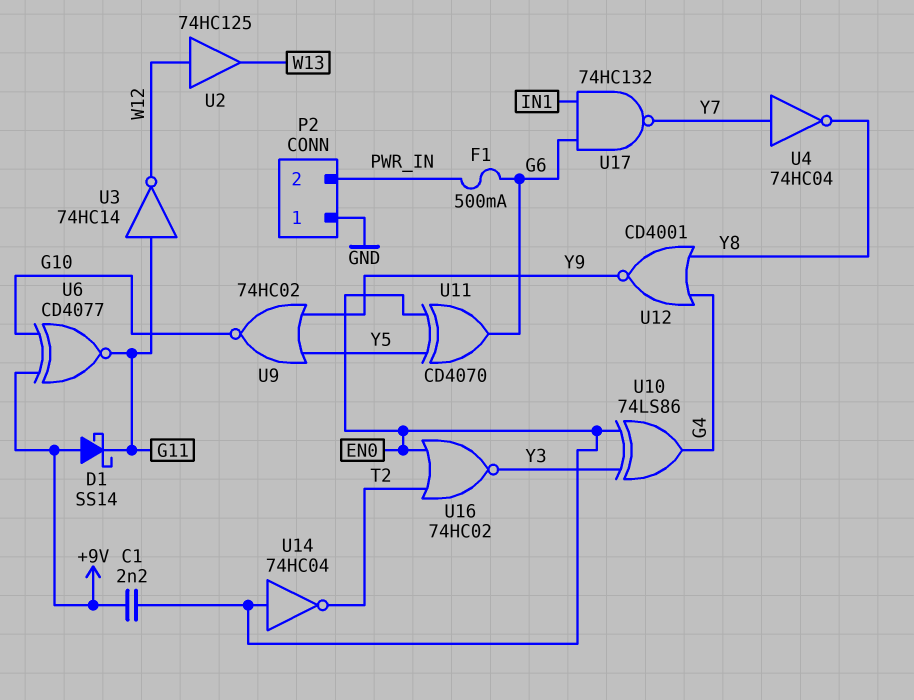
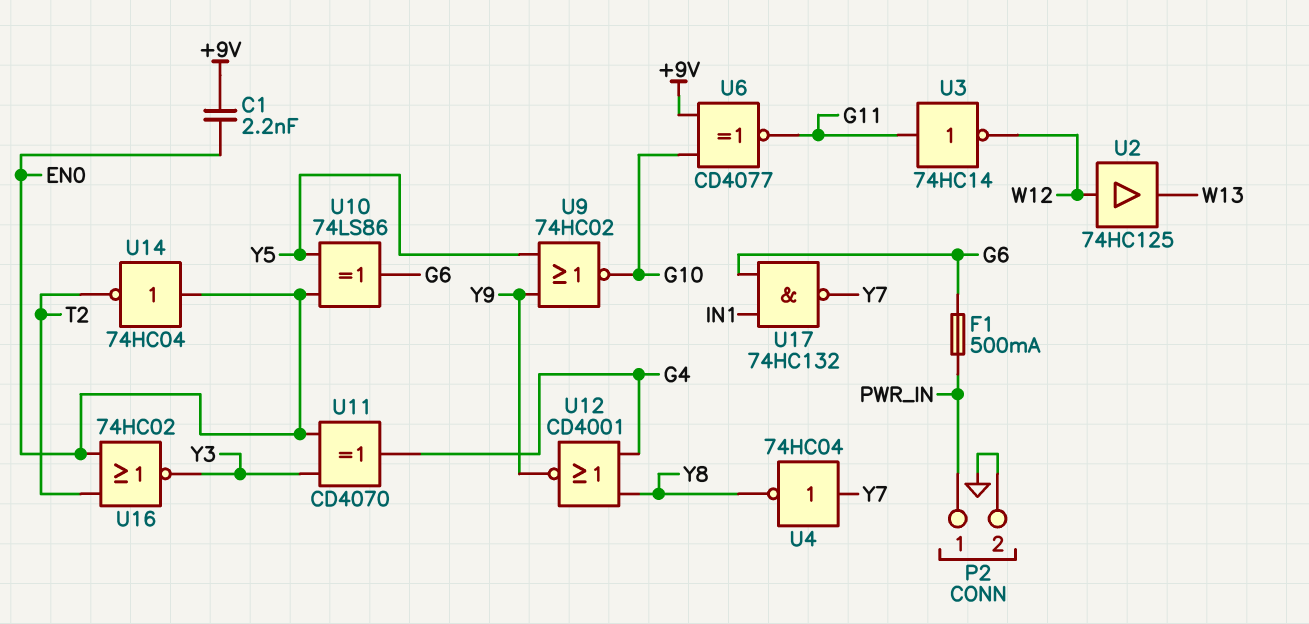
D1: schottky SS14 (A +9V, K G11) -> none
P2 pin 1: GND -> PWR_IN
P2 pin 2: PWR_IN -> GND
U10: XOR 74LS86 (in EN0, in Y3, out G4) -> XOR 74LS86 (in EN0, in Y5, out G6)
U11: XOR CD4070 (in EN0, in Y5, out G6) -> XOR CD4070 (in EN0, in Y3, out G4)

